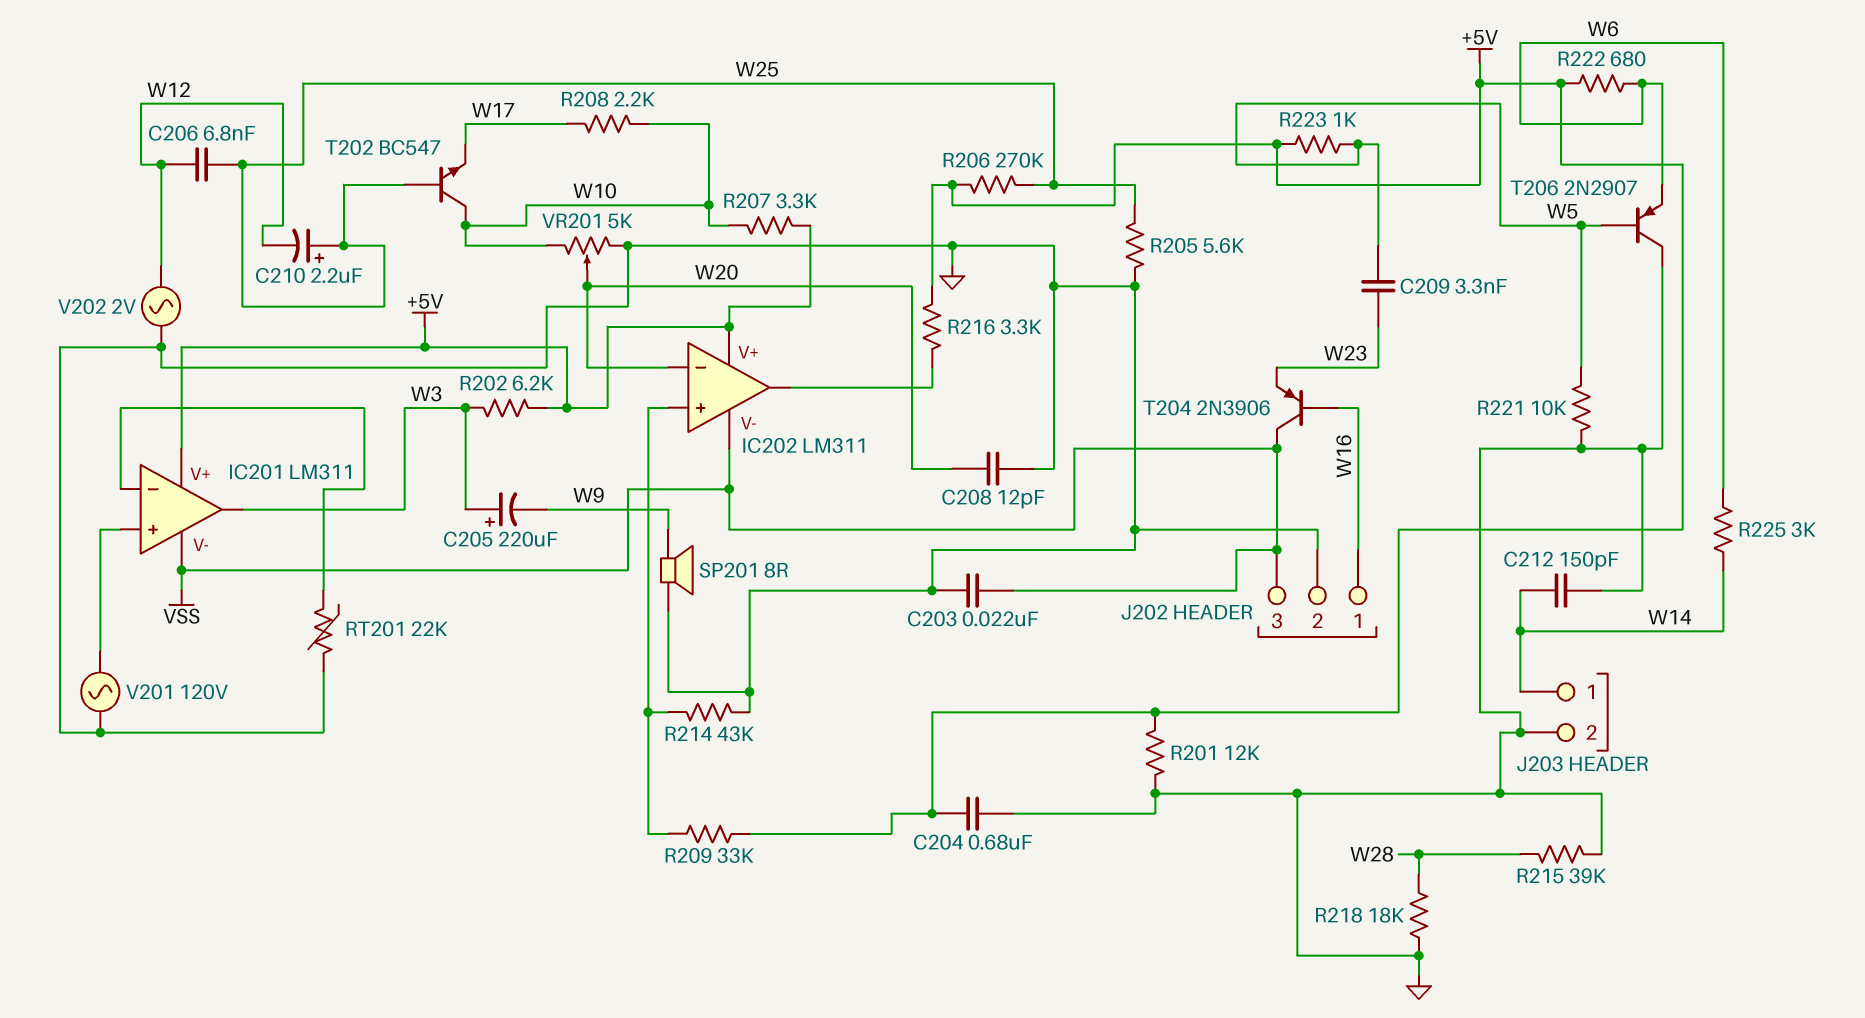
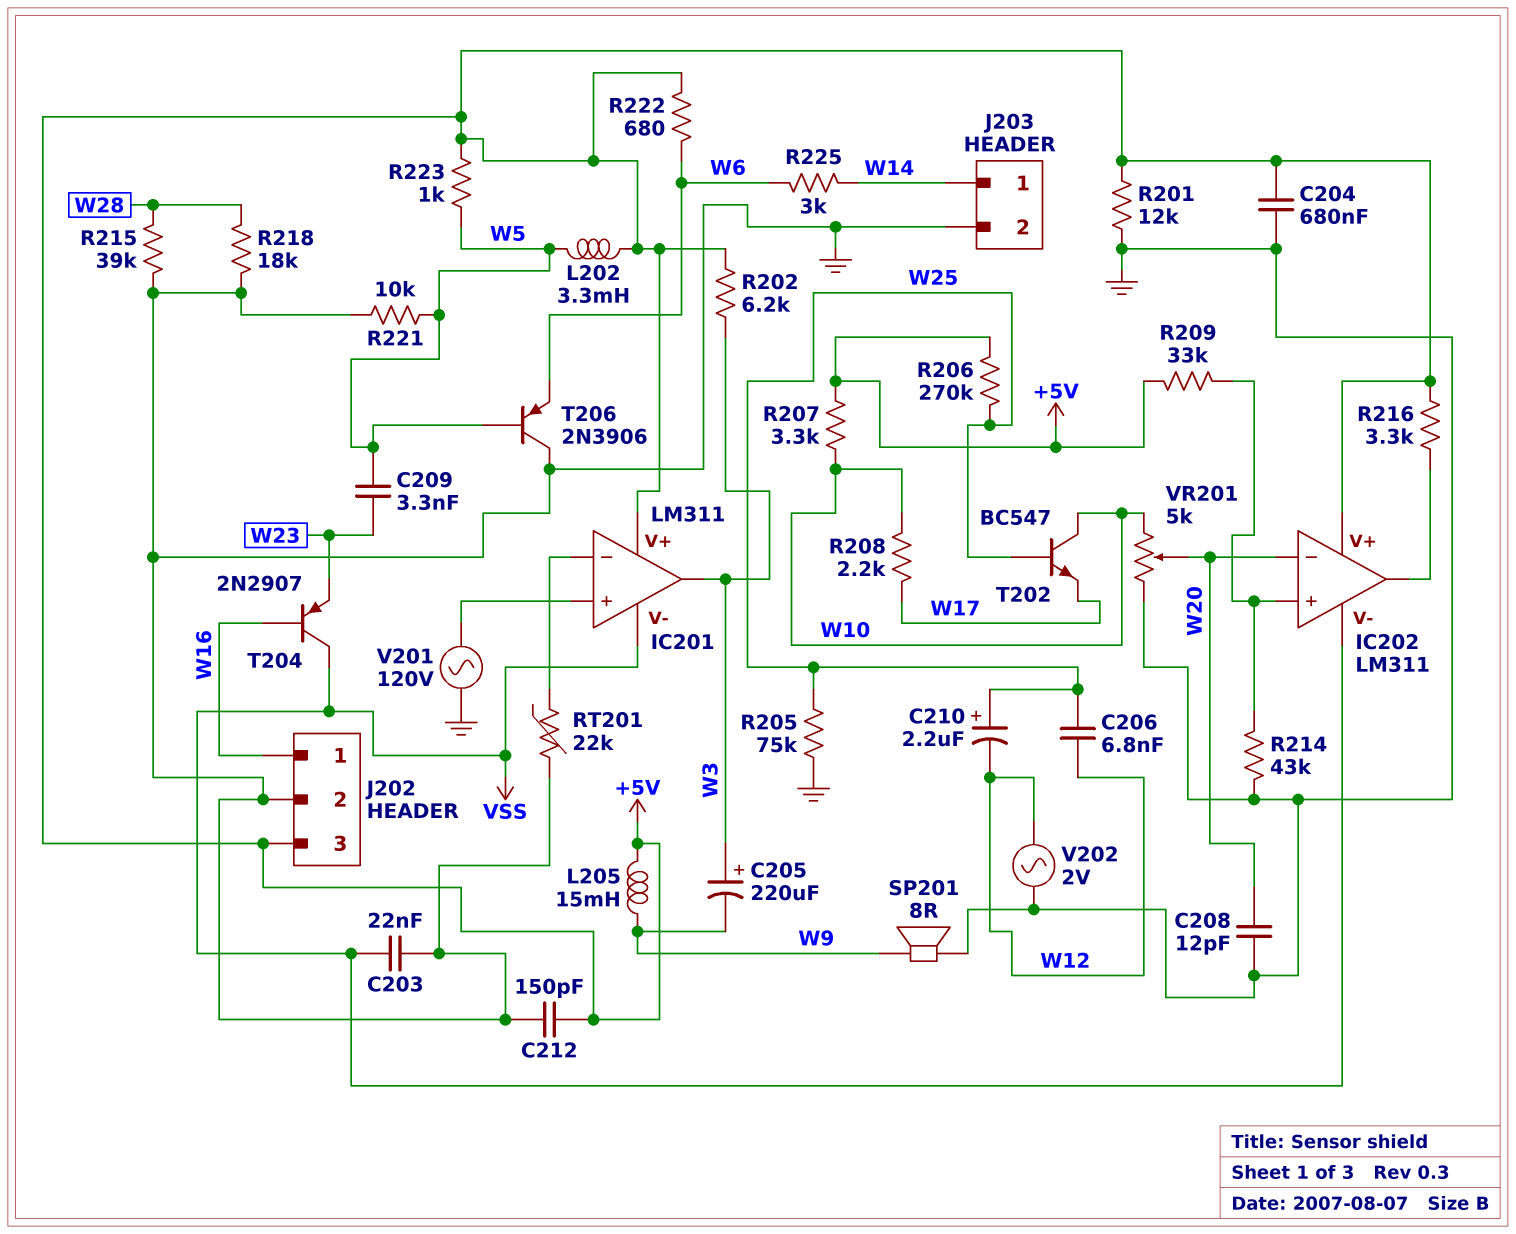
C212: 150pF (GND, W14) -> 150pF (+5V, GND)
J202 pin 3: VSS -> +5V
L202: none -> 3.3mH (+5V, W5)
L205: none -> 15mH (+5V, W9)
R205: 5.6k (GND, W25) -> 75k (GND, W25)
T204: PNP 2N3906 (B W16, C VSS, E W23) -> PNP 2N2907 (B W16, C VSS, E W23)
T206: PNP 2N2907 (B W5, C GND, E W6) -> PNP 2N3906 (B W5, C GND, E W6)

